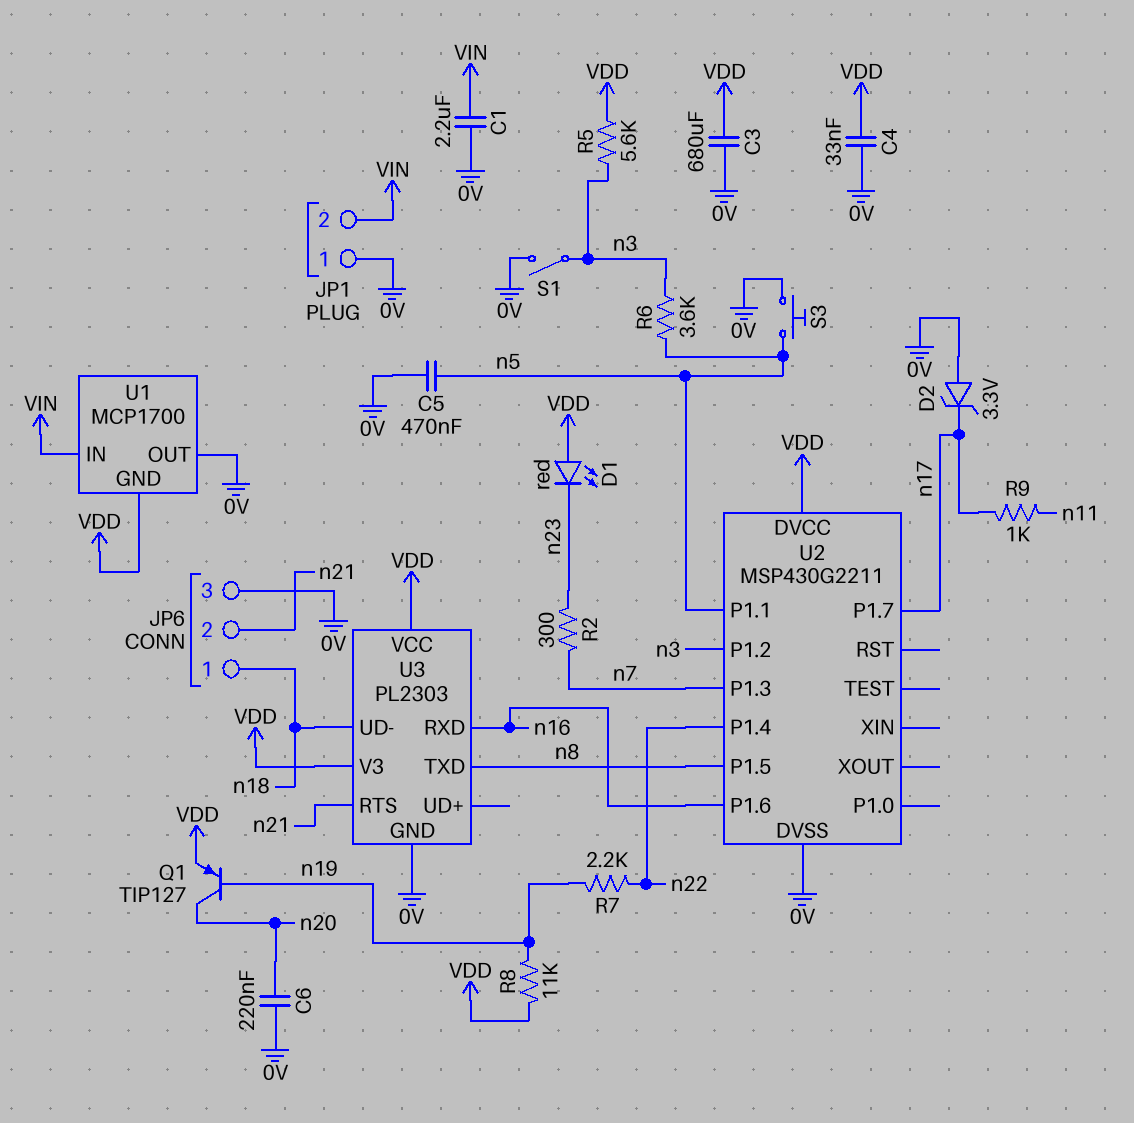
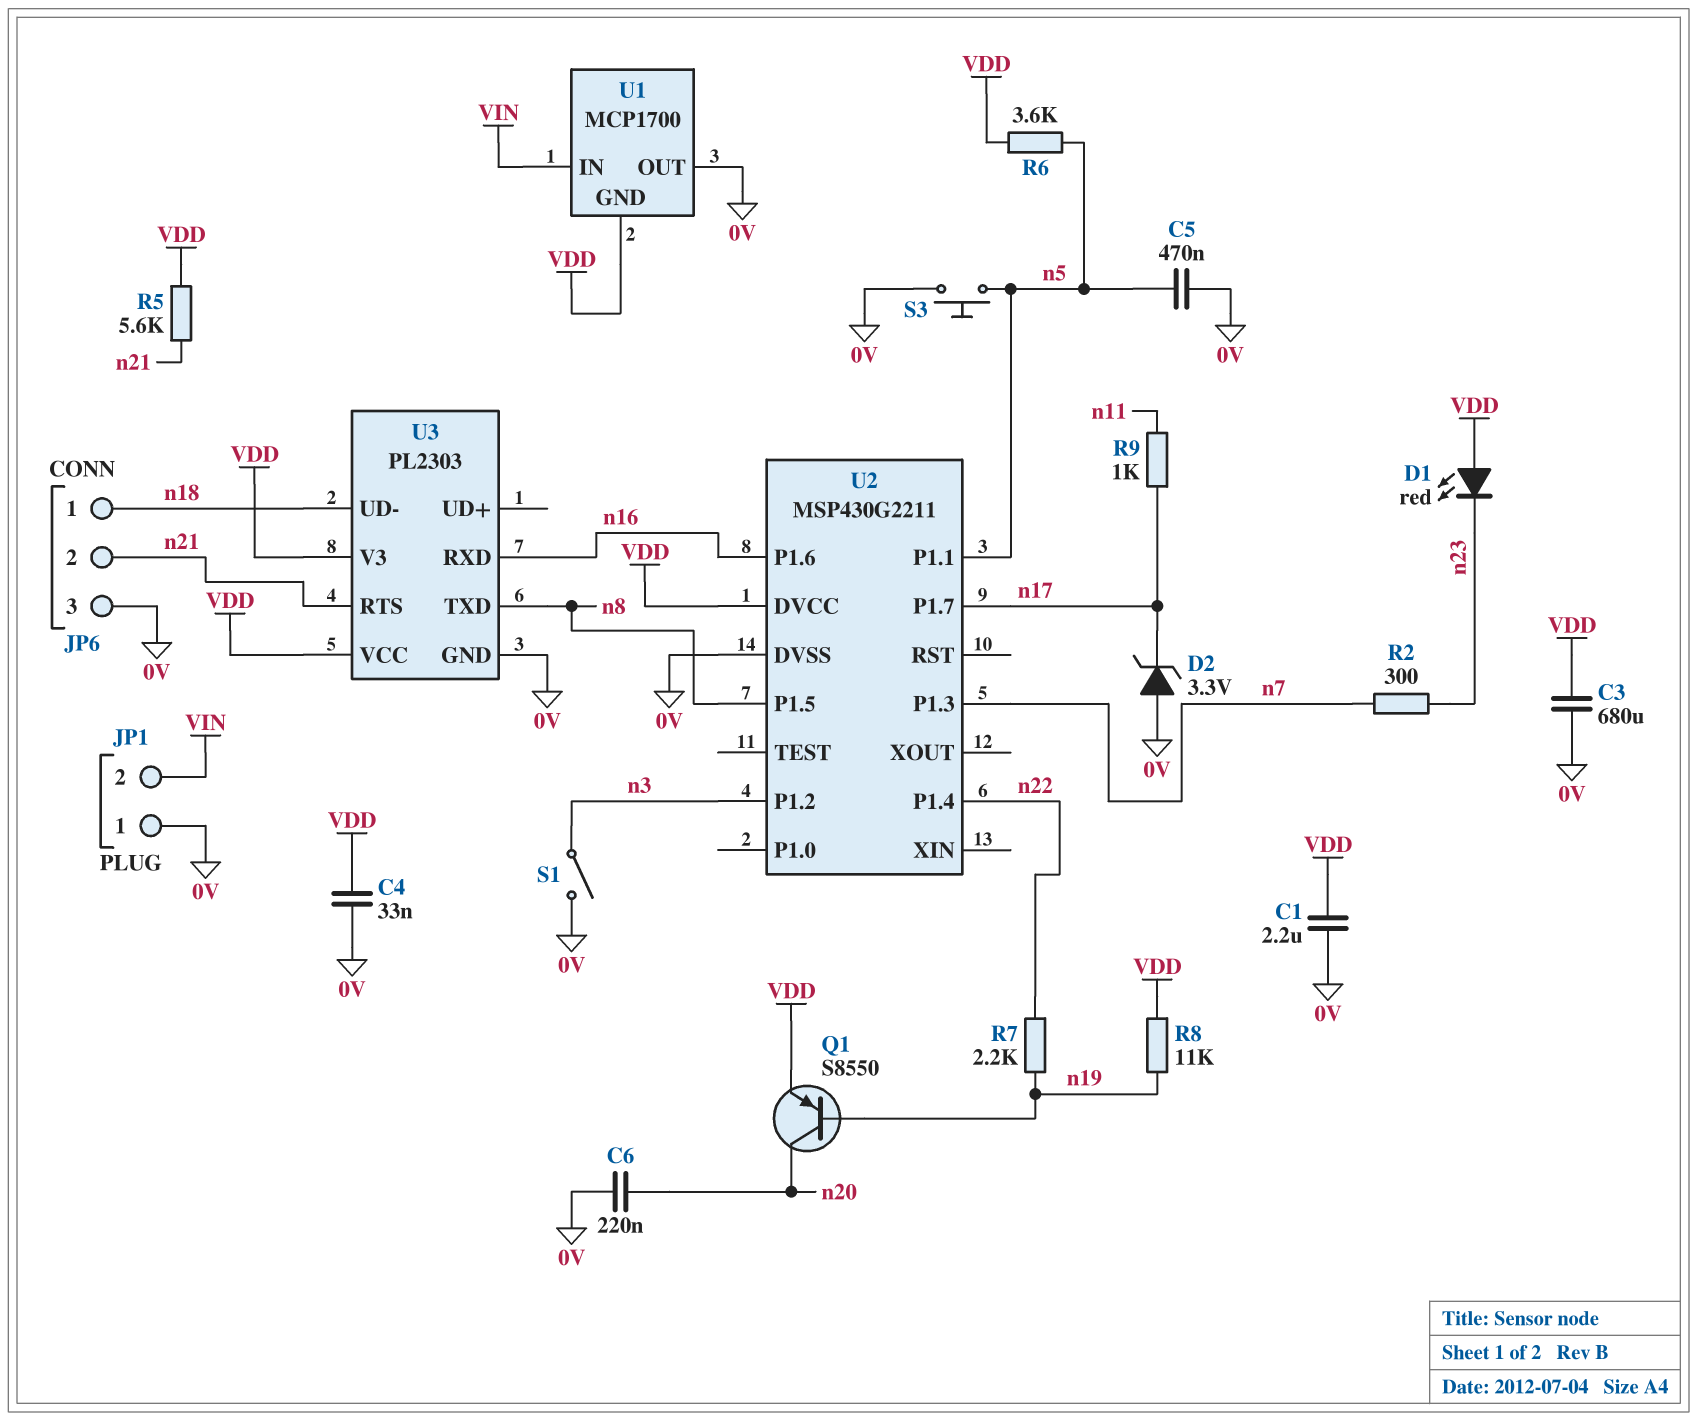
C1: 2.2uF (0V, VIN) -> 2.2uF (0V, VDD)
Q1: PNP TIP127 (B n19, C n20, E VDD) -> PNP S8550 (B n19, C n20, E VDD)
R5: 5.6k (VDD, n3) -> 5.6k (VDD, n21)
R6: 3.6k (n3, n5) -> 3.6k (VDD, n5)

